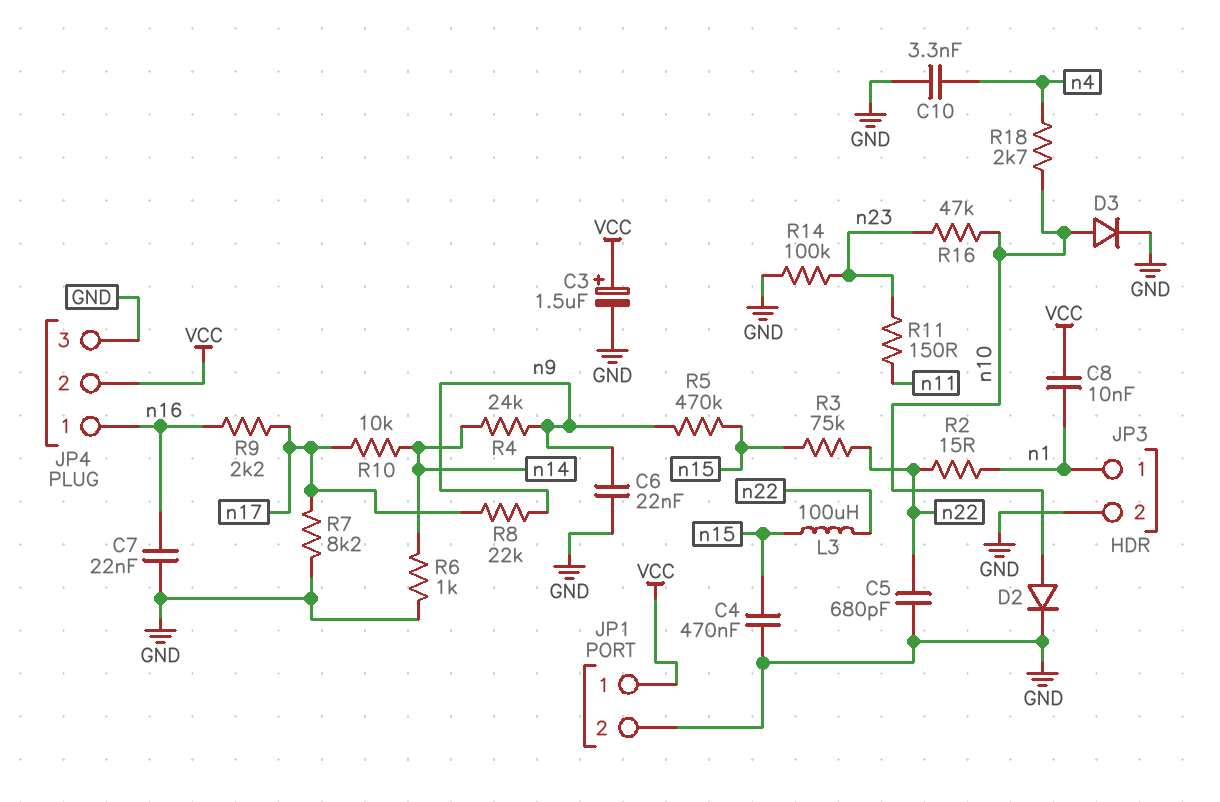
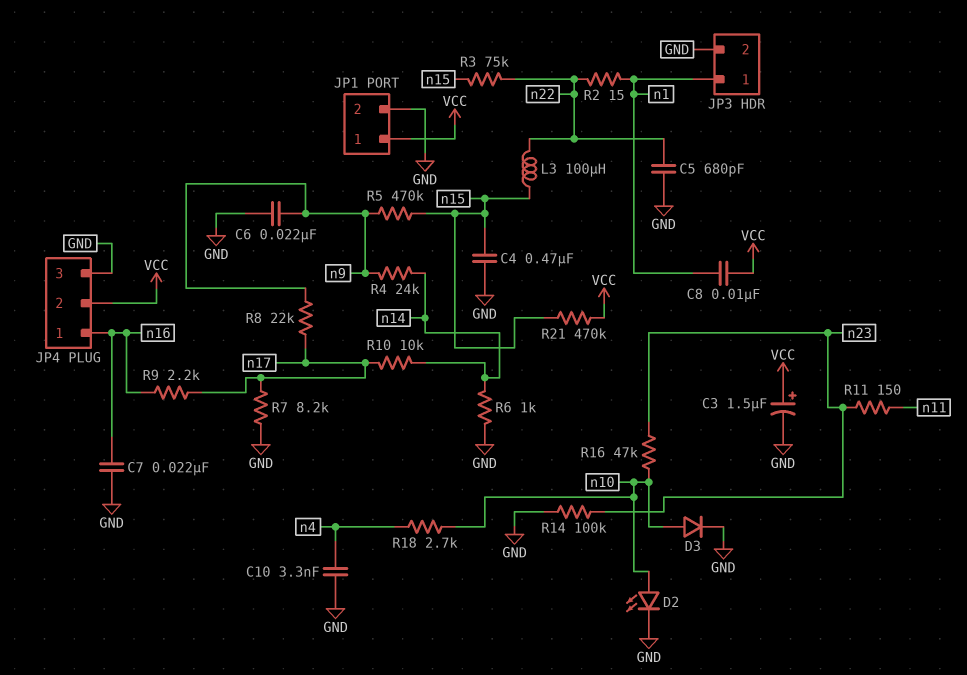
D2: diode (A n10, K GND) -> LED (A n10, K GND)
R21: none -> 470k (VCC, n15)

